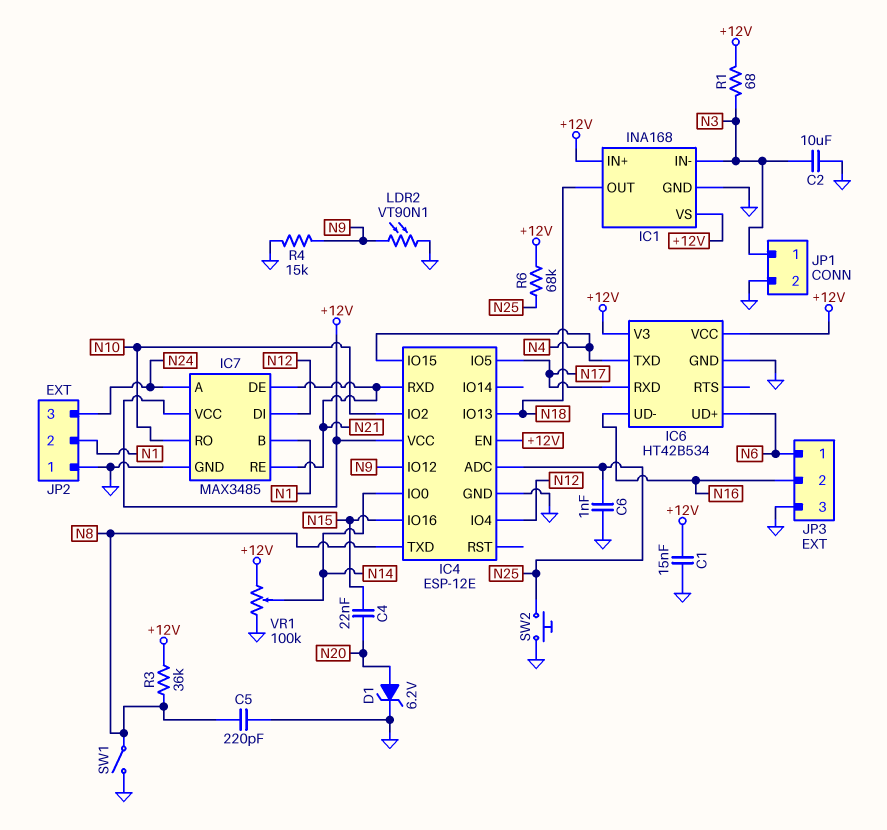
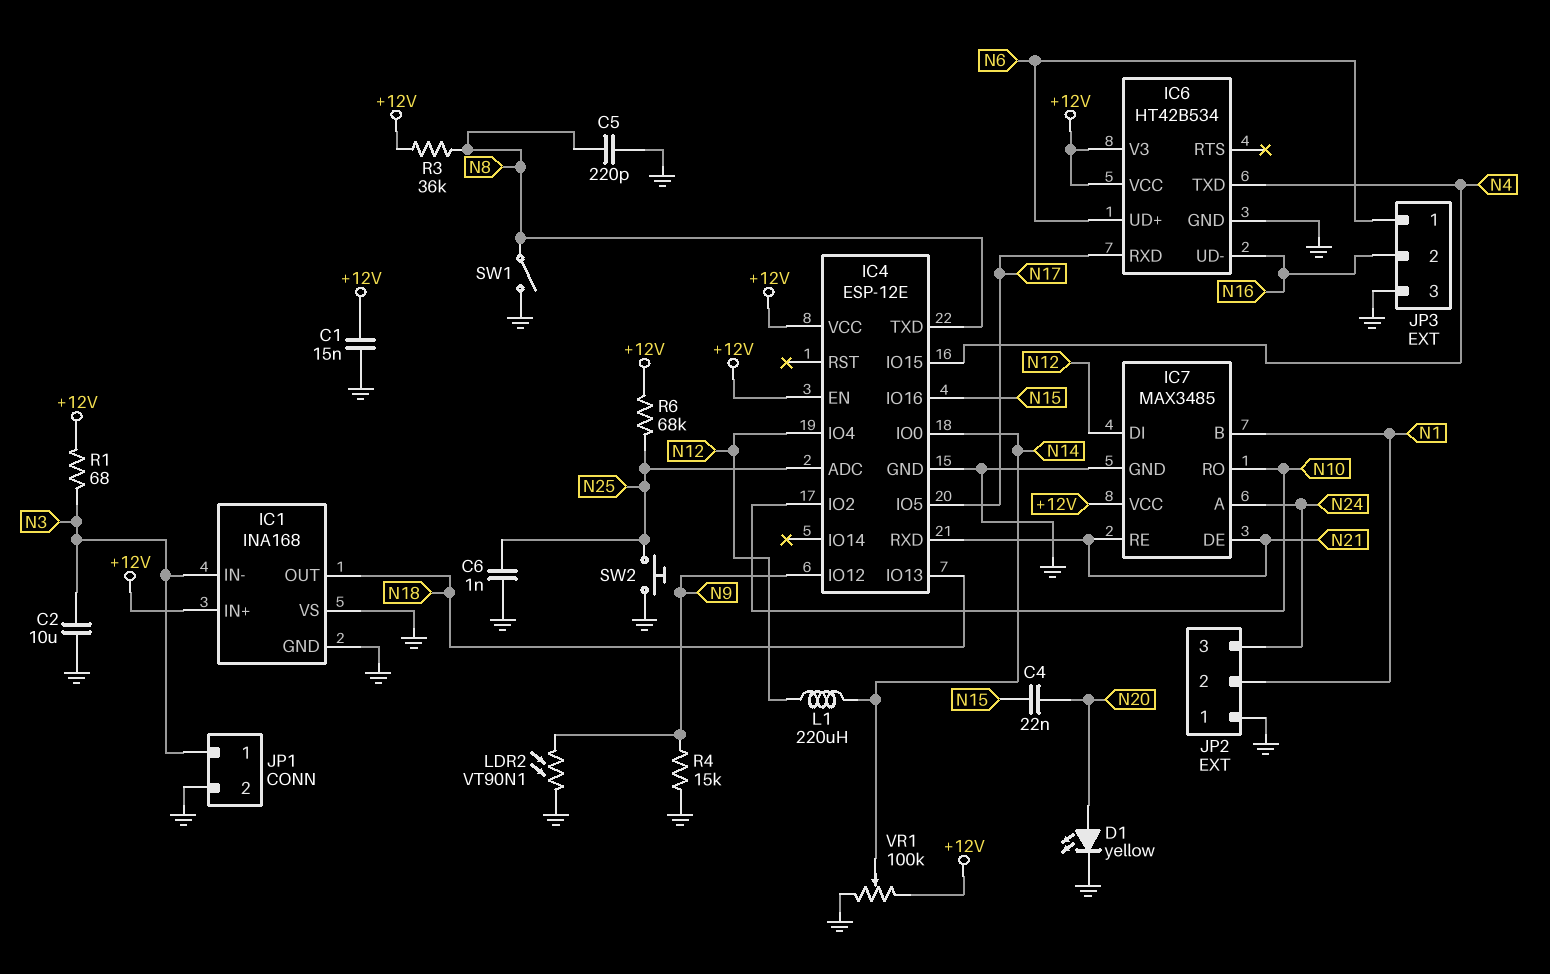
D1: zener 6.2V (A N20, K GND) -> LED yellow (A N20, K GND)
IC1 pin VS: +12V -> GND
L1: none -> 220uH (N12, N14)

